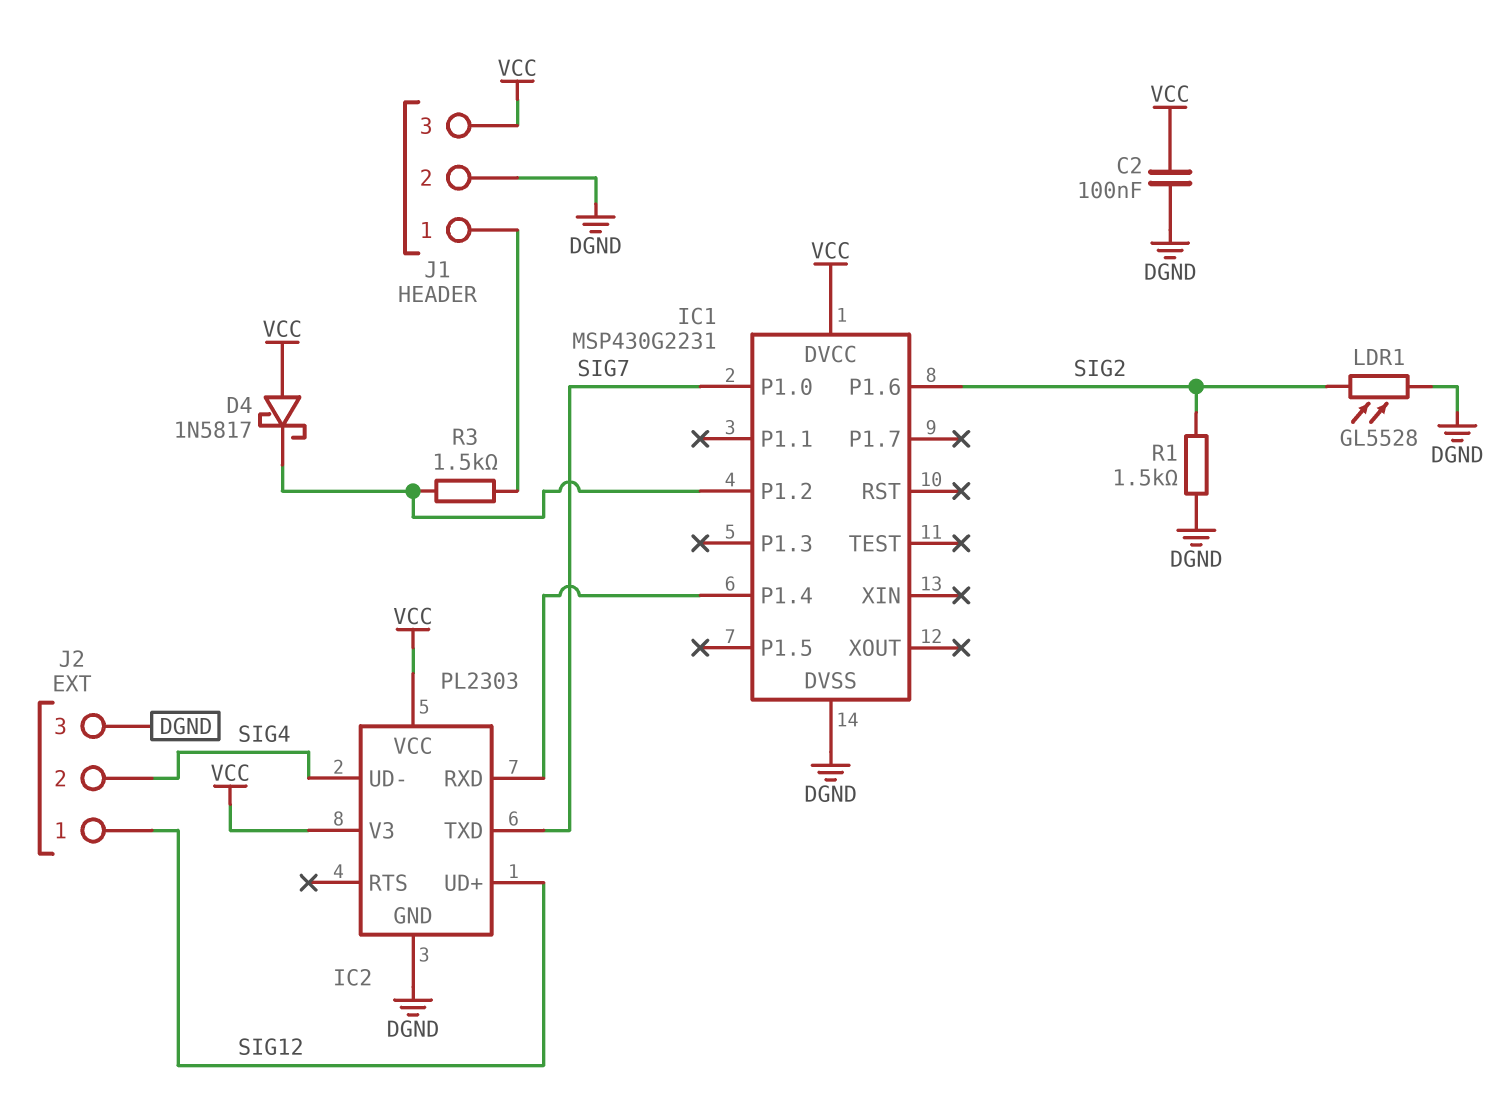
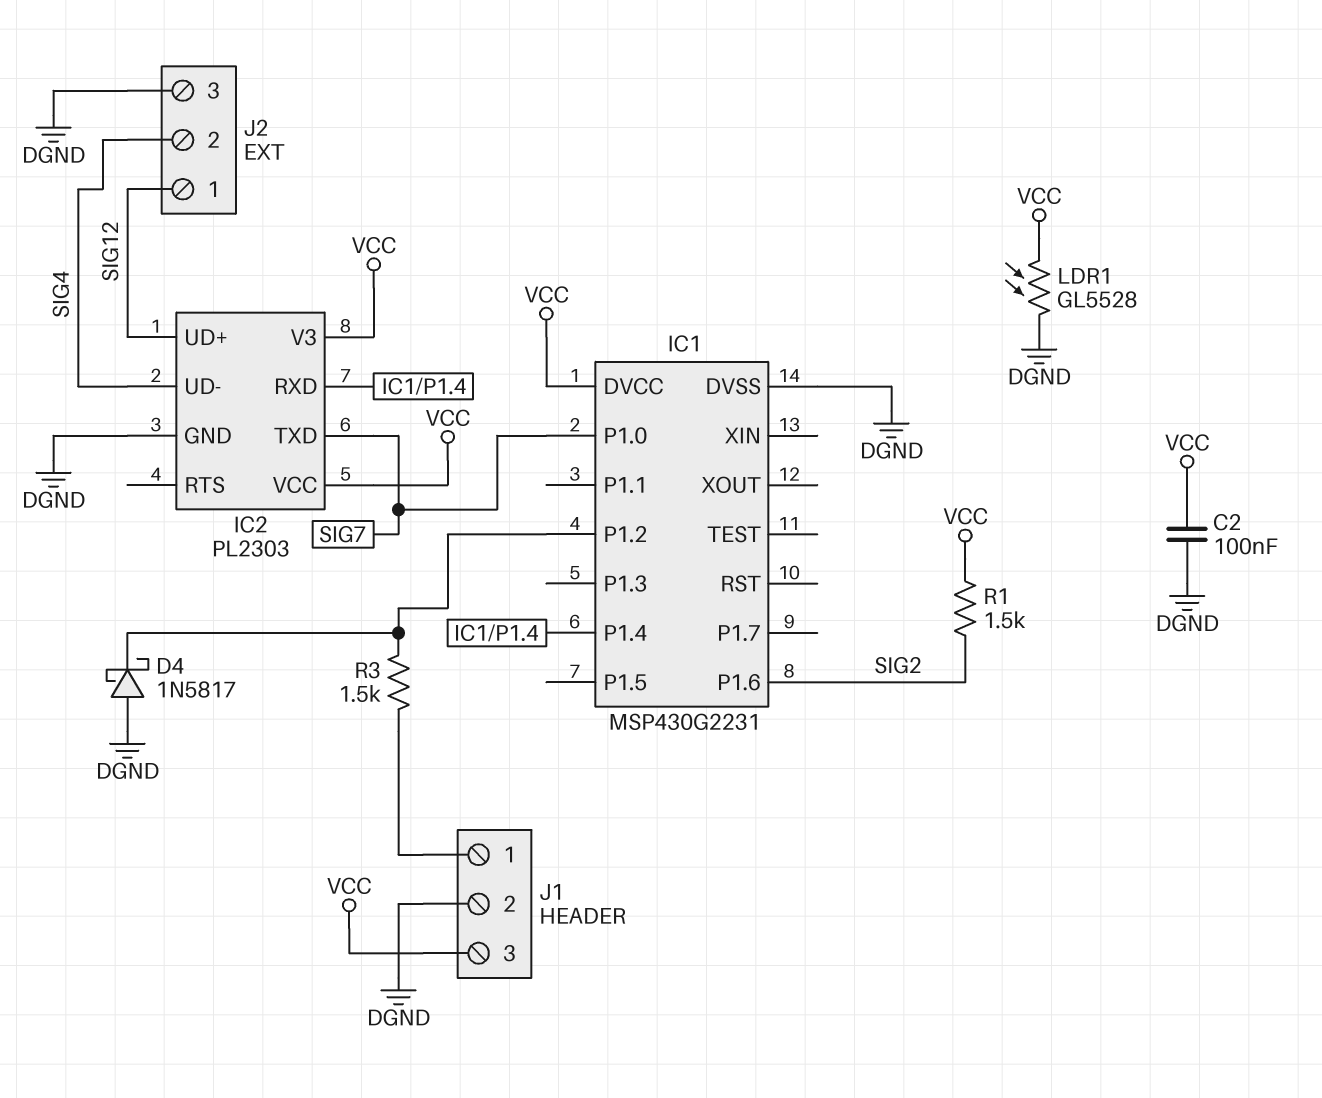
D4: schottky 1N5817 (A VCC, K IC1/P1.2) -> schottky 1N5817 (A DGND, K IC1/P1.2)
LDR1: GL5528 (DGND, SIG2) -> GL5528 (DGND, VCC)
R1: 1.5k (DGND, SIG2) -> 1.5k (SIG2, VCC)

